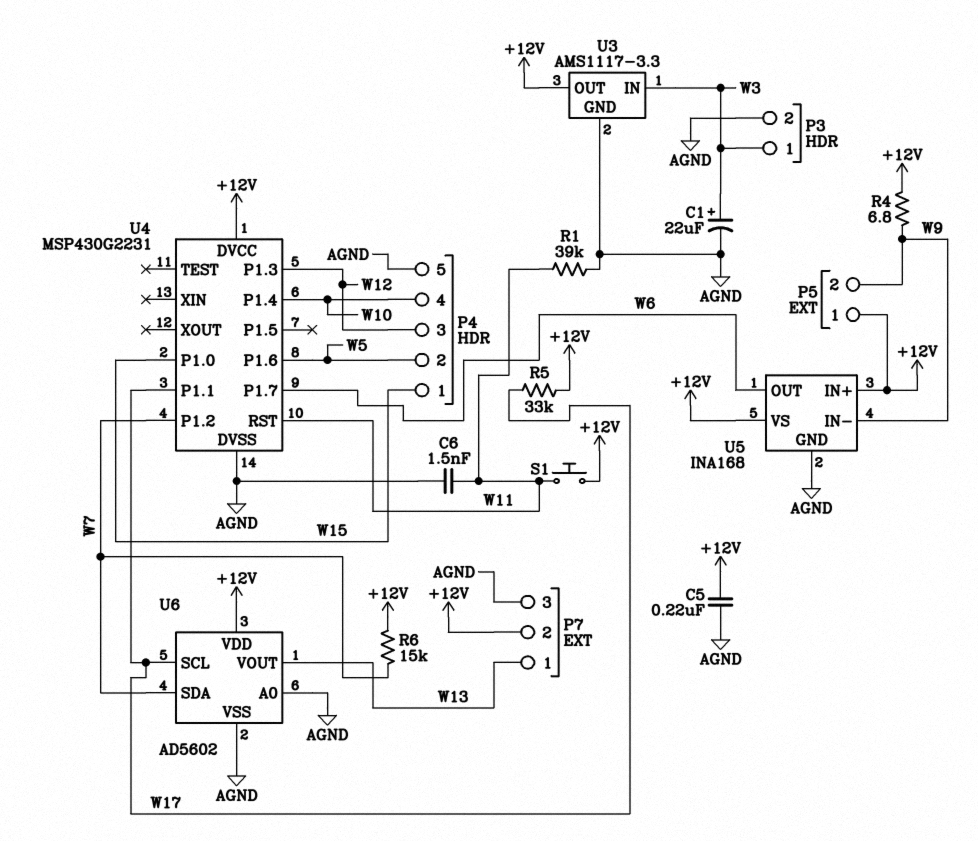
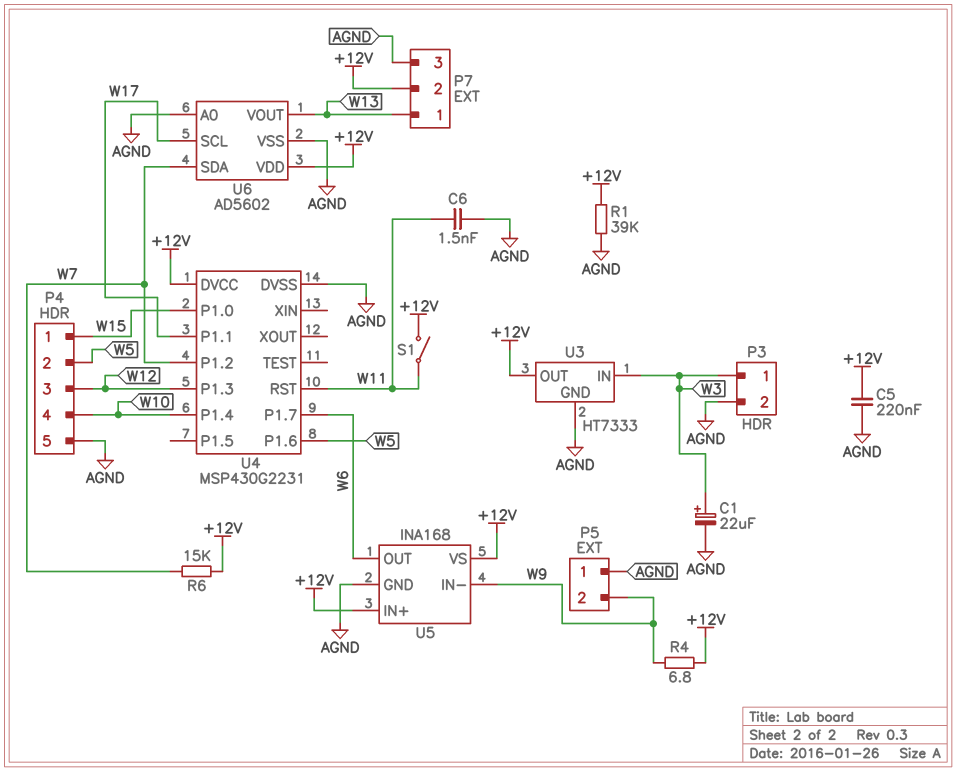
P5 pin 1: +12V -> AGND
R1: 39k (AGND, W11) -> 39k (+12V, AGND)
R5: 33k (+12V, W17) -> none
S1: button (+12V, W11) -> switch (+12V, W11)
U3: AMS1117-3.3 -> HT7333

